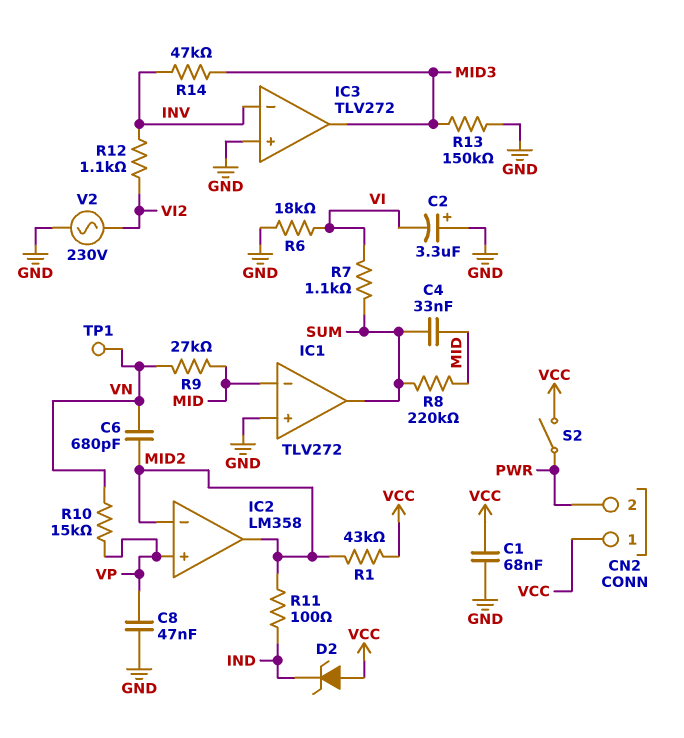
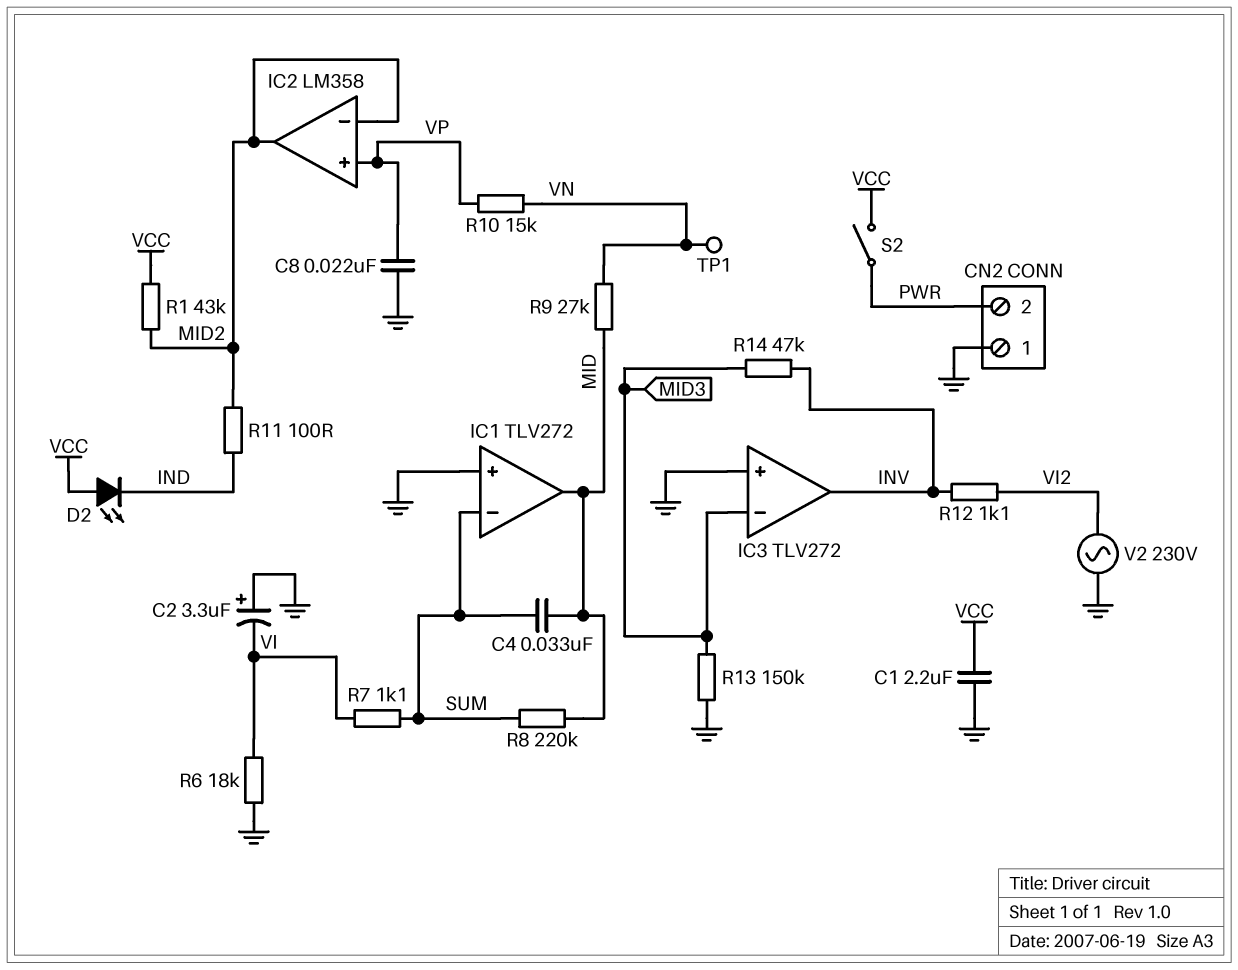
C1: 68nF (GND, VCC) -> 2.2uF (GND, VCC)
C6: 680pF (MID2, VN) -> none
C8: 47nF (GND, VP) -> 22nF (GND, VP)
CN2 pin 1: VCC -> GND
D2: zener (A VCC, K IND) -> LED (A VCC, K IND)
IC1 pin in-: MID -> SUM
IC1 pin out: SUM -> MID
IC3 pin in-: INV -> MID3
IC3 pin out: MID3 -> INV

